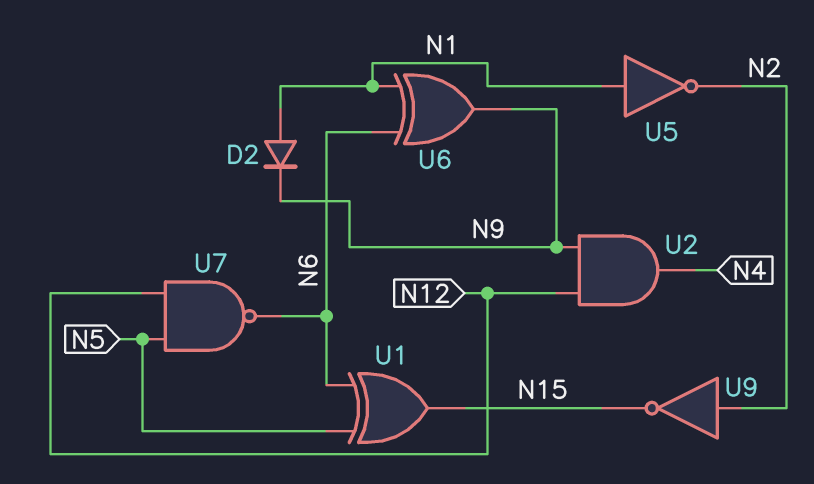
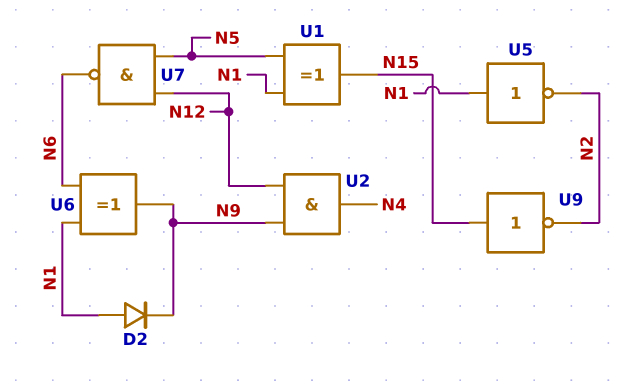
U1: XOR (in N5, in N6, out N15) -> XOR (in N1, in N5, out N15)
U9: NOT (in N2, out N15) -> NOT (in N15, out N2)

